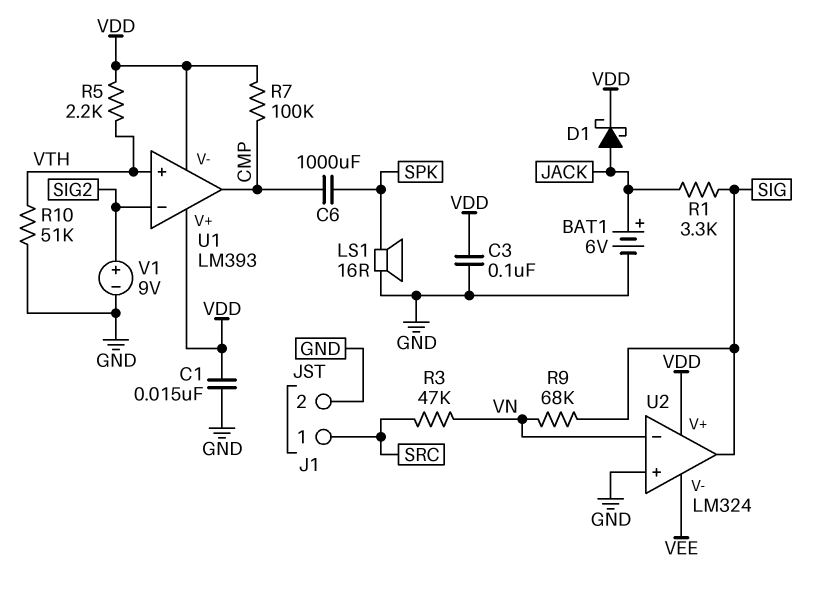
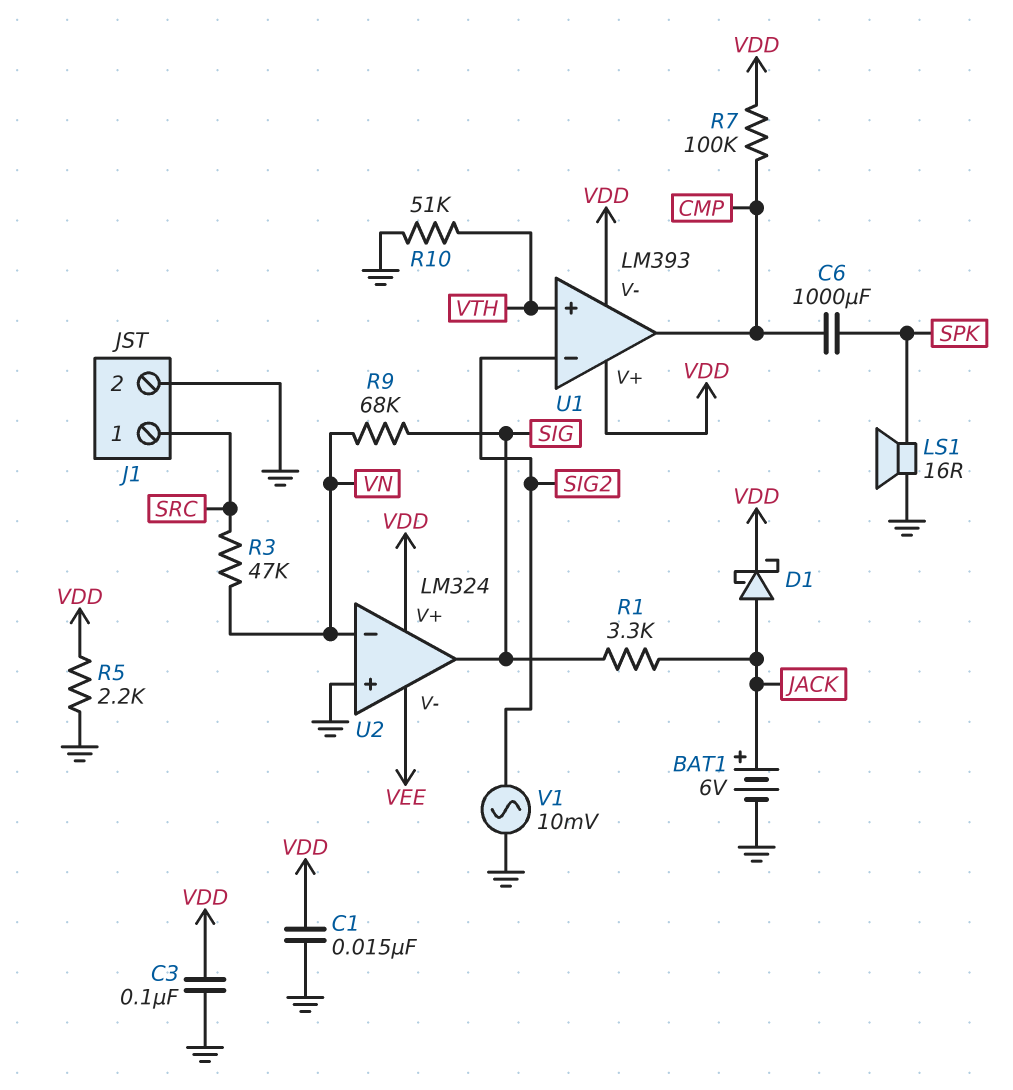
R5: 2.2k (VDD, VTH) -> 2.2k (GND, VDD)
V1: 9V (plus SIG2, minus GND) -> AC 10mV (GND, SIG2)

